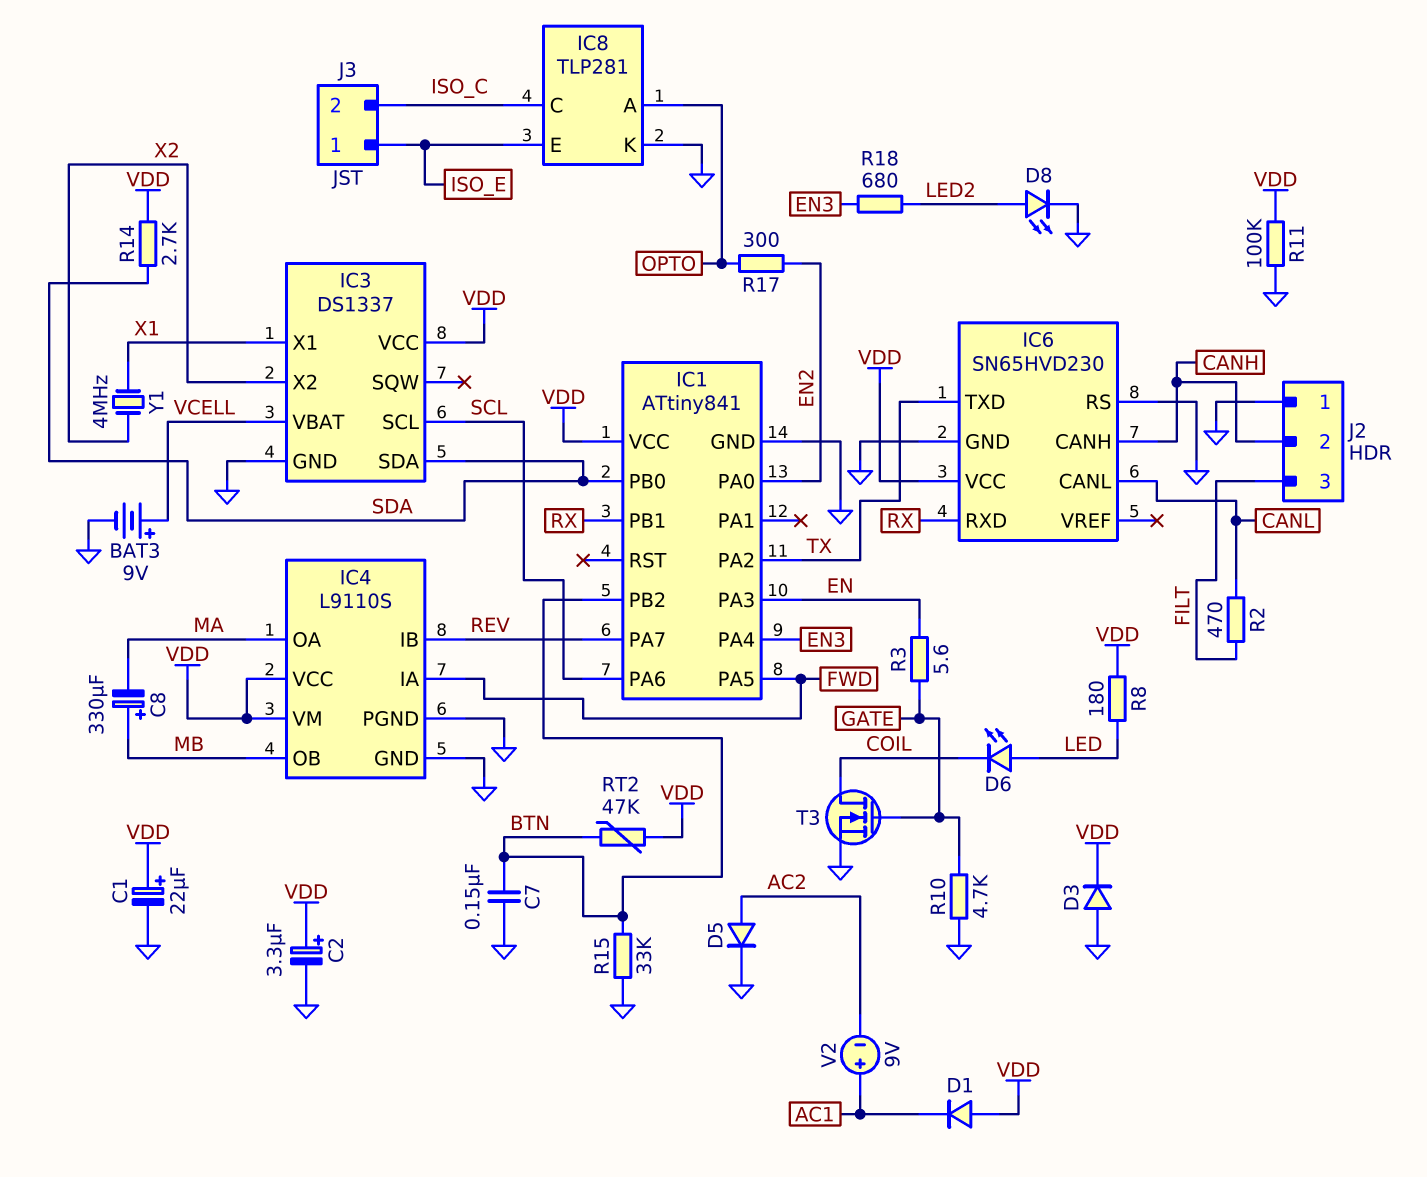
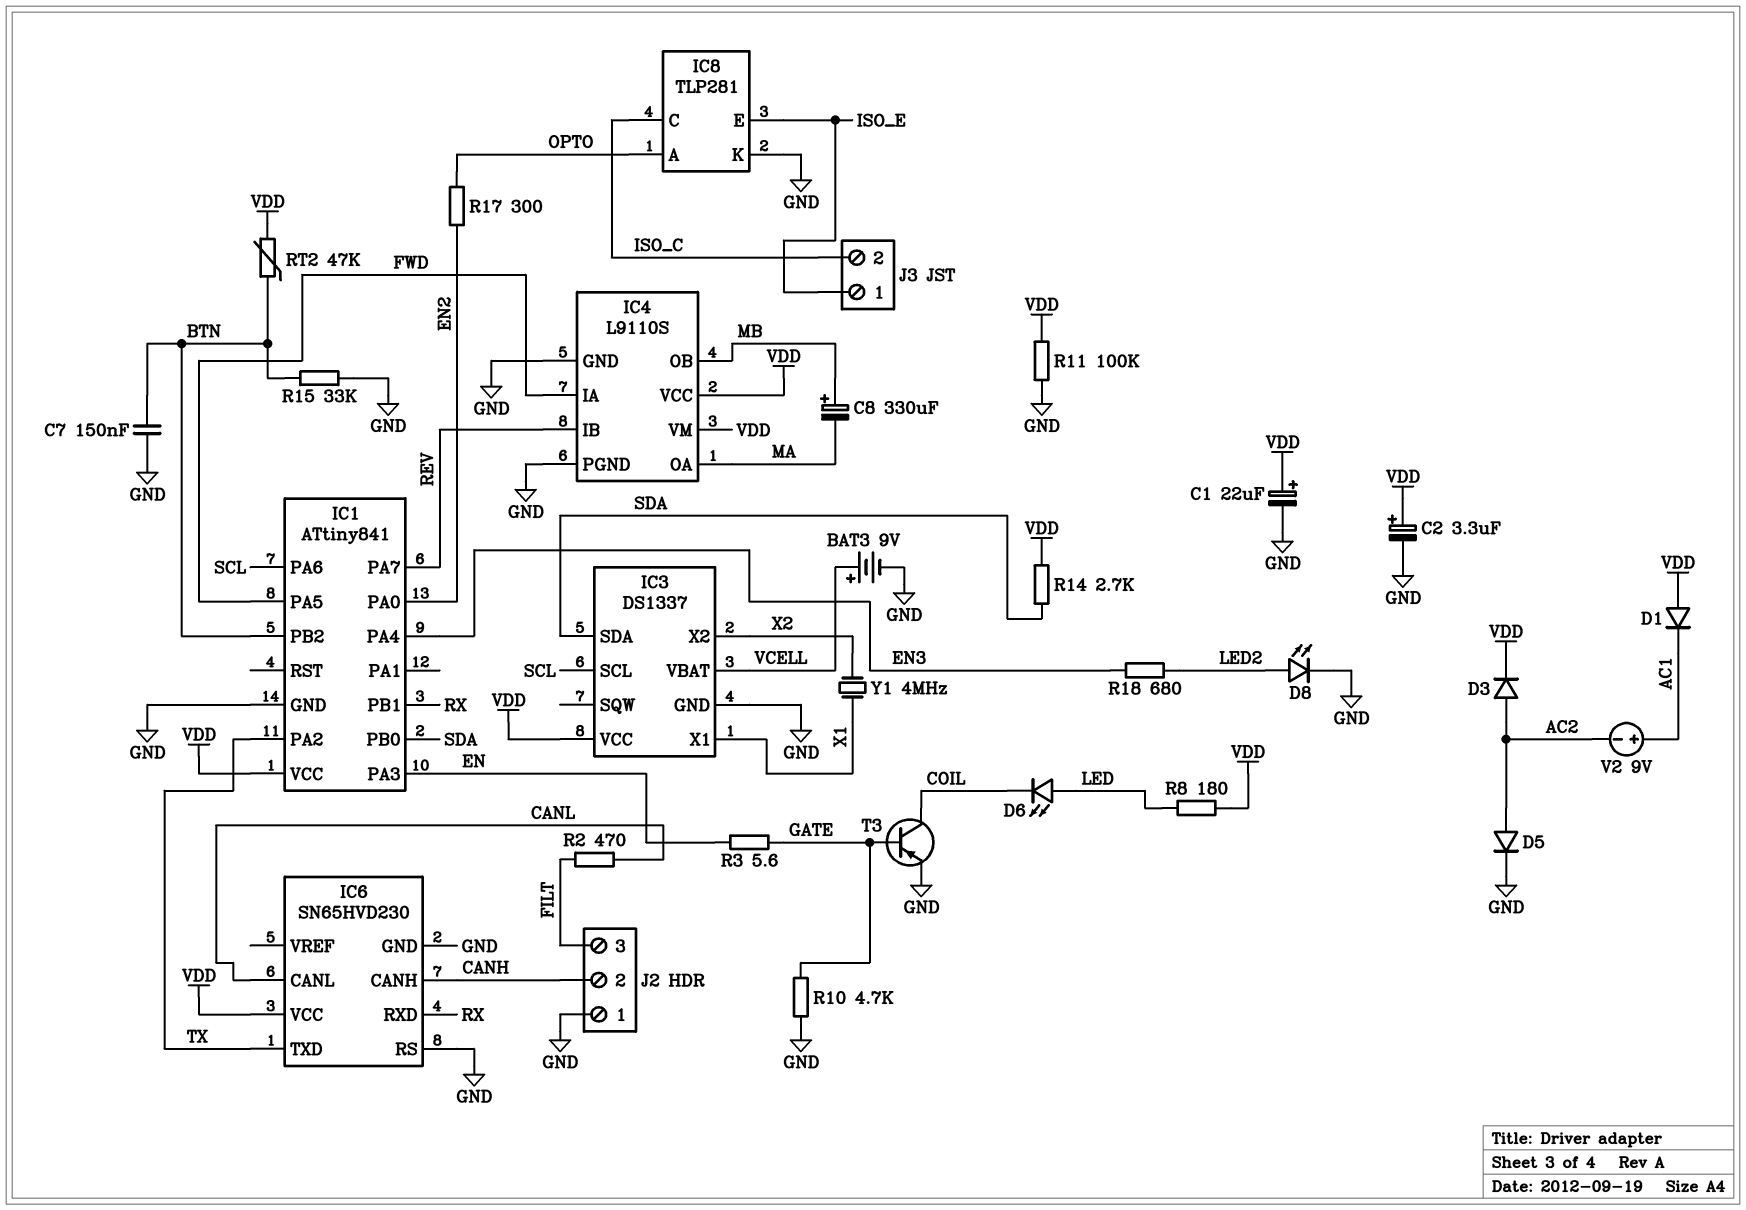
D3: diode (A GND, K VDD) -> diode (A AC2, K VDD)
T3: NMOS (G GATE, D COIL, S GND) -> PNP (B GATE, C COIL, E GND)

